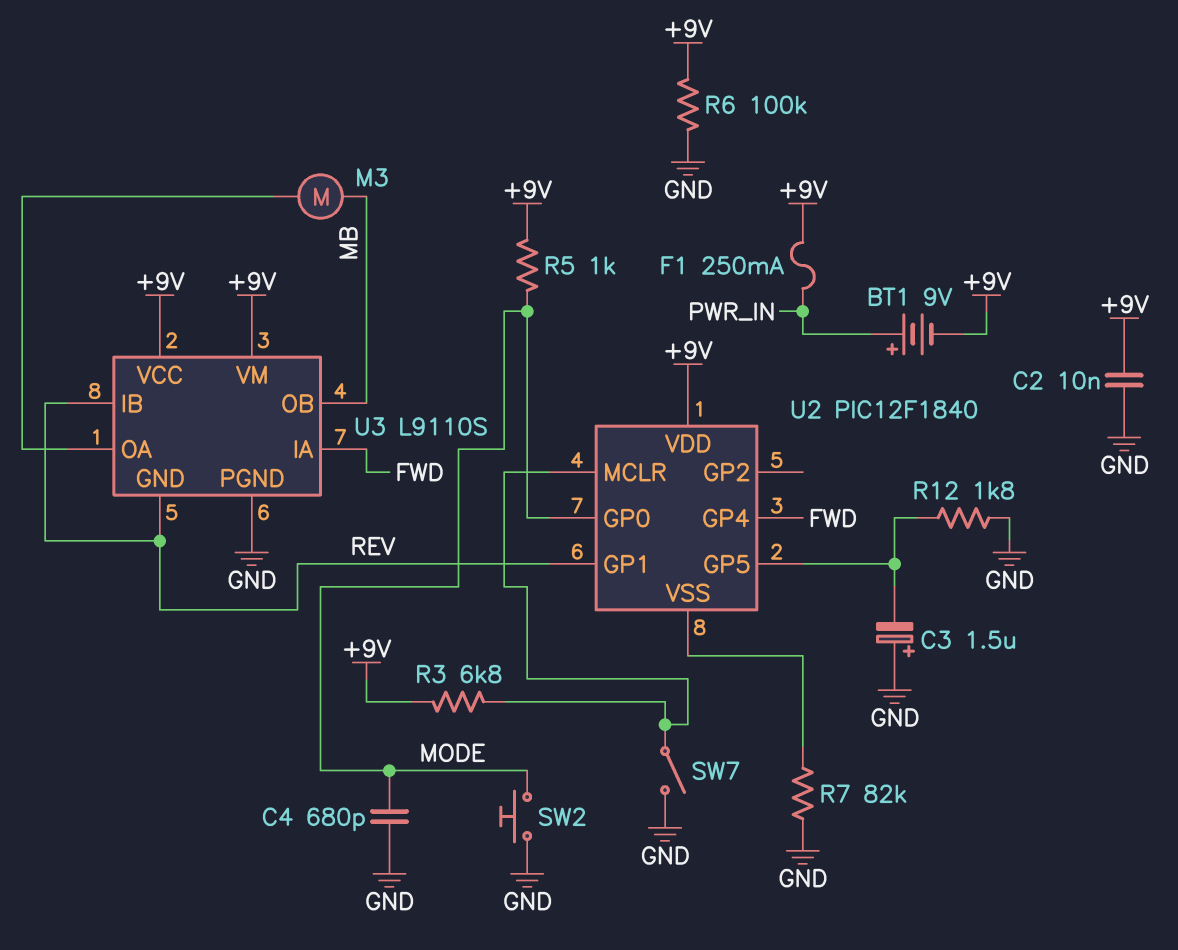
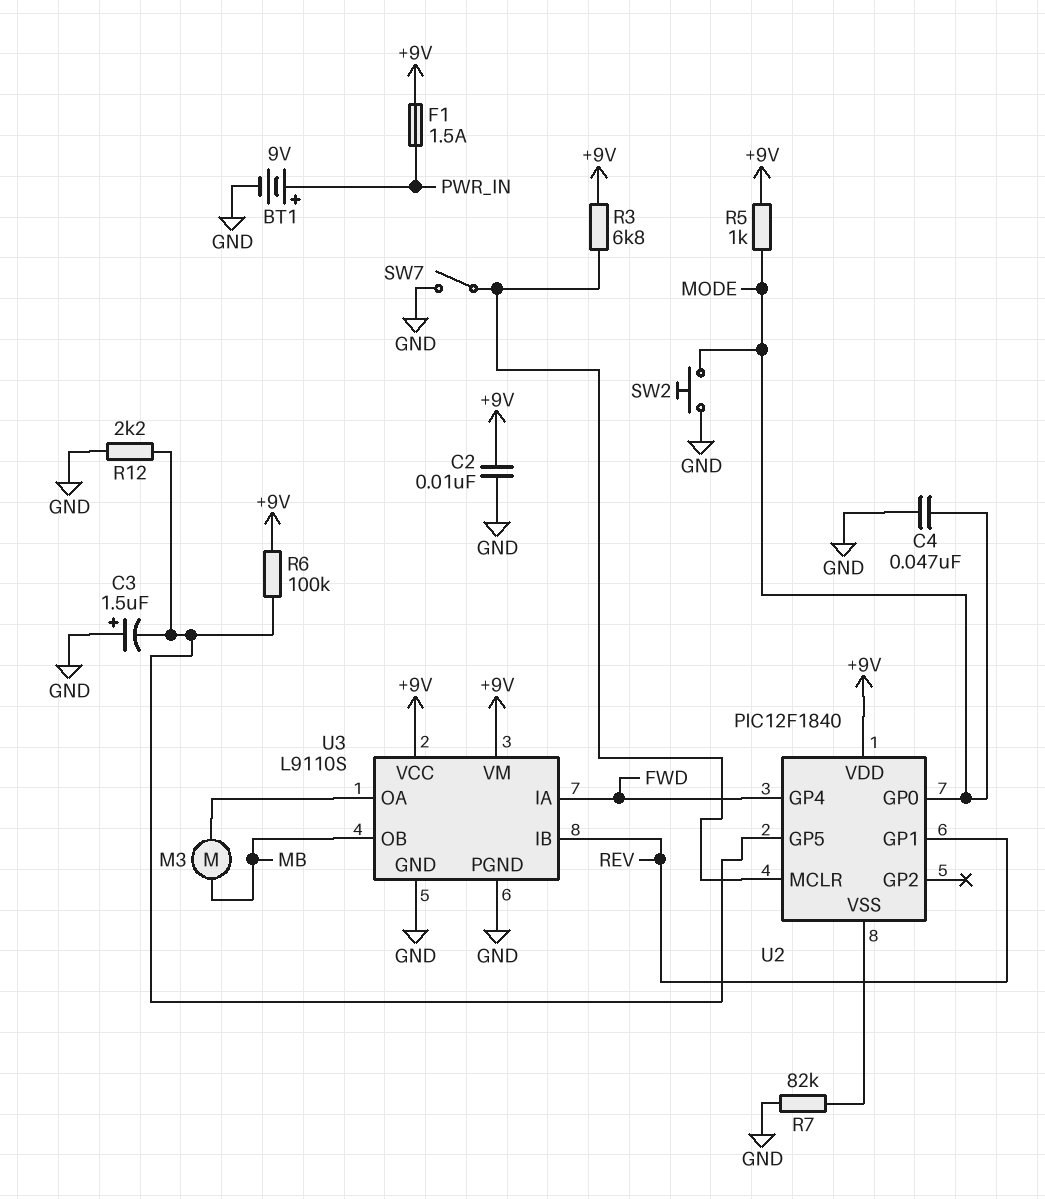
BT1: 9V (plus PWR_IN, minus +9V) -> 9V (plus PWR_IN, minus GND)
C4: 680pF (GND, MODE) -> 47nF (GND, MODE)
F1: 250mA (+9V, PWR_IN) -> 1.5A (+9V, PWR_IN)
R6: 100k (+9V, GND) -> 100k (+9V, U2/GP5)
R12: 1.8k (GND, U2/GP5) -> 2.2k (GND, U2/GP5)
U3 pin GND: REV -> GND

